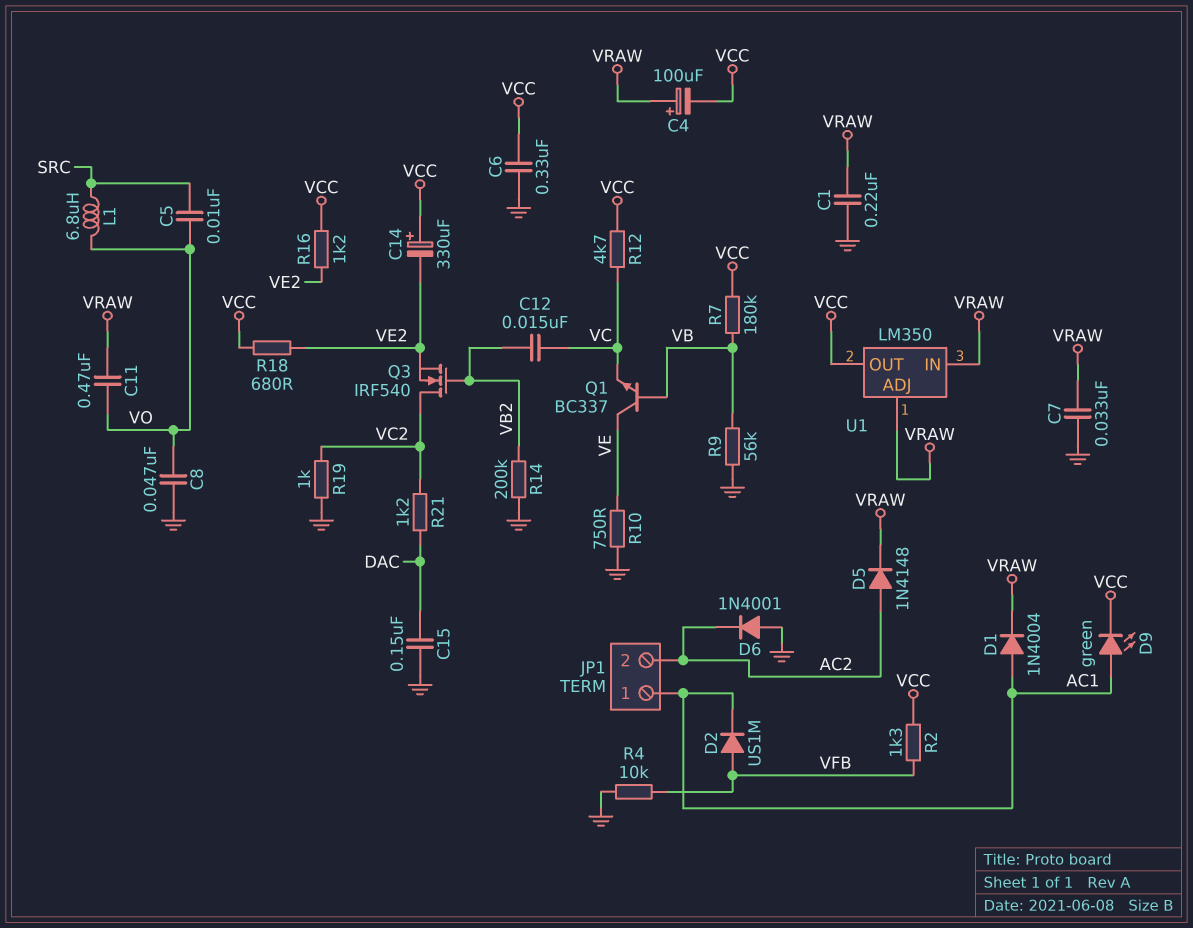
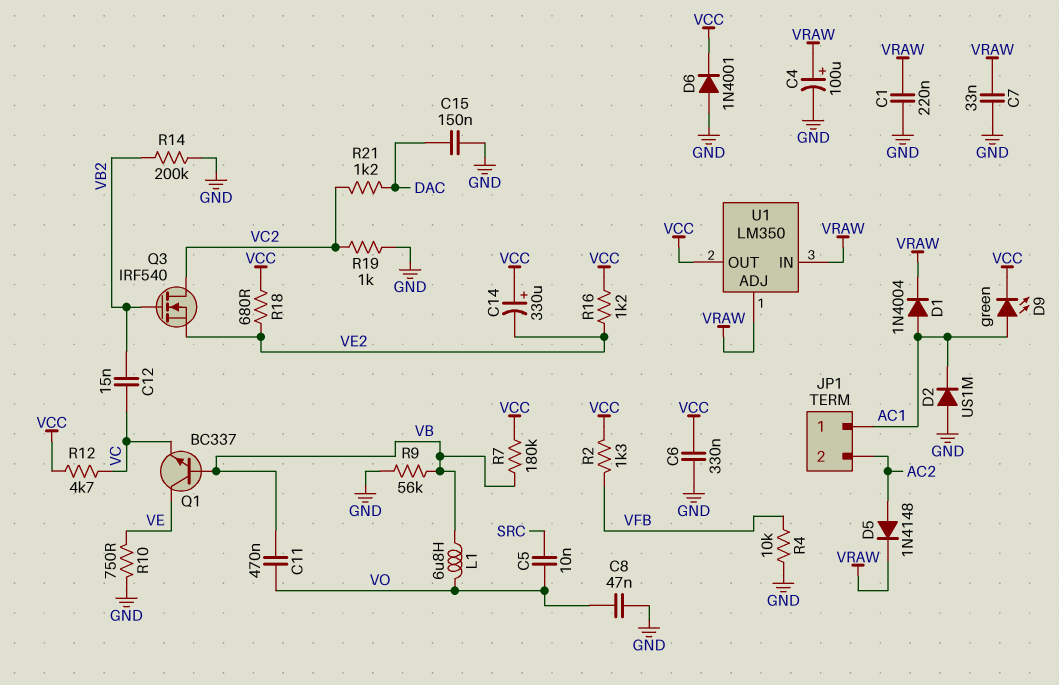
C4: 100uF (plus VRAW, minus VCC) -> 100uF (plus VRAW, minus GND)
C11: 470nF (VO, VRAW) -> 470nF (VB, VO)
D2: diode US1M (A VFB, K AC1) -> diode US1M (A GND, K AC1)
D6: diode 1N4001 (A GND, K AC2) -> diode 1N4001 (A GND, K VCC)
L1: 6.8uH (SRC, VO) -> 6.8uH (VB, VO)

